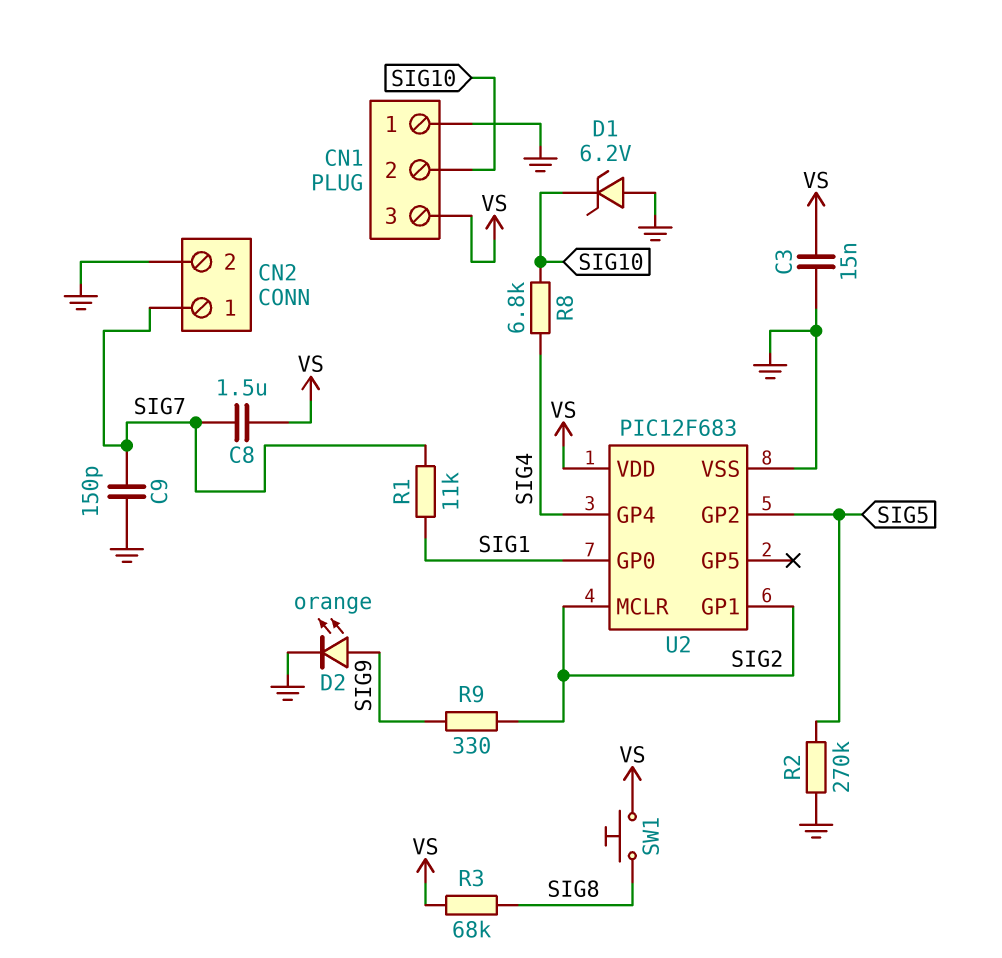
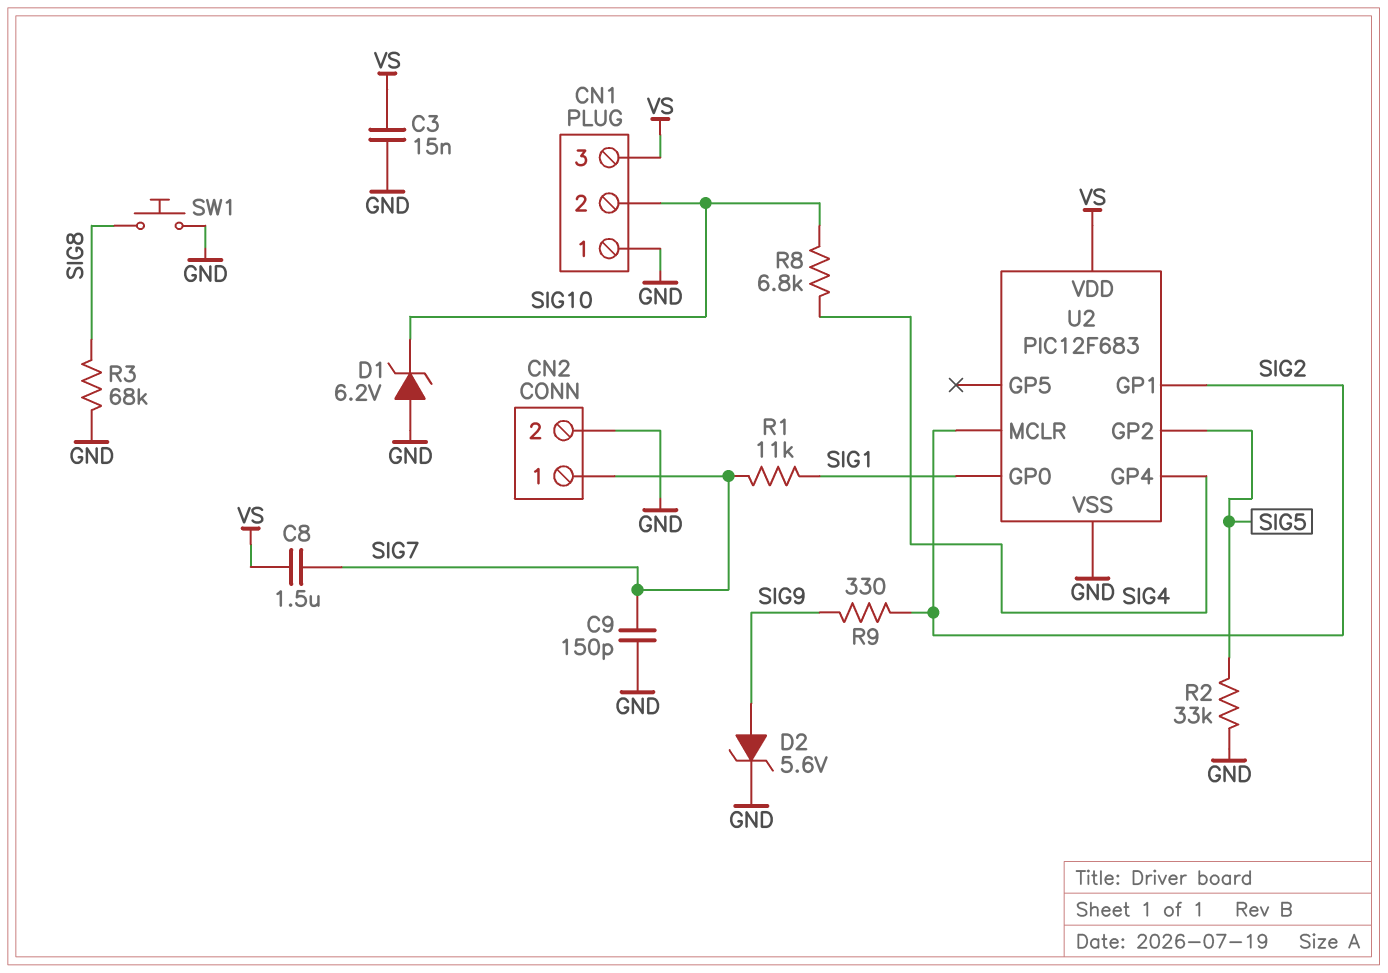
D2: LED orange (A SIG9, K GND) -> zener 5.6V (A SIG9, K GND)
R2: 270k (GND, SIG5) -> 33k (GND, SIG5)
R3: 68k (SIG8, VS) -> 68k (GND, SIG8)
SW1: button (SIG8, VS) -> button (GND, SIG8)

